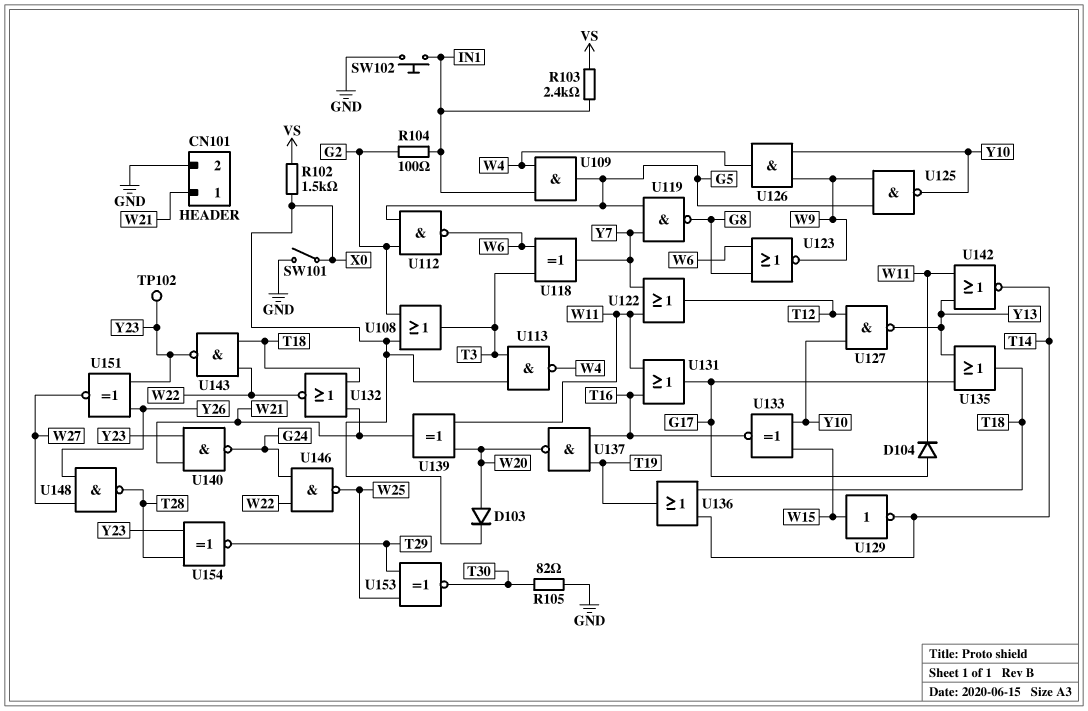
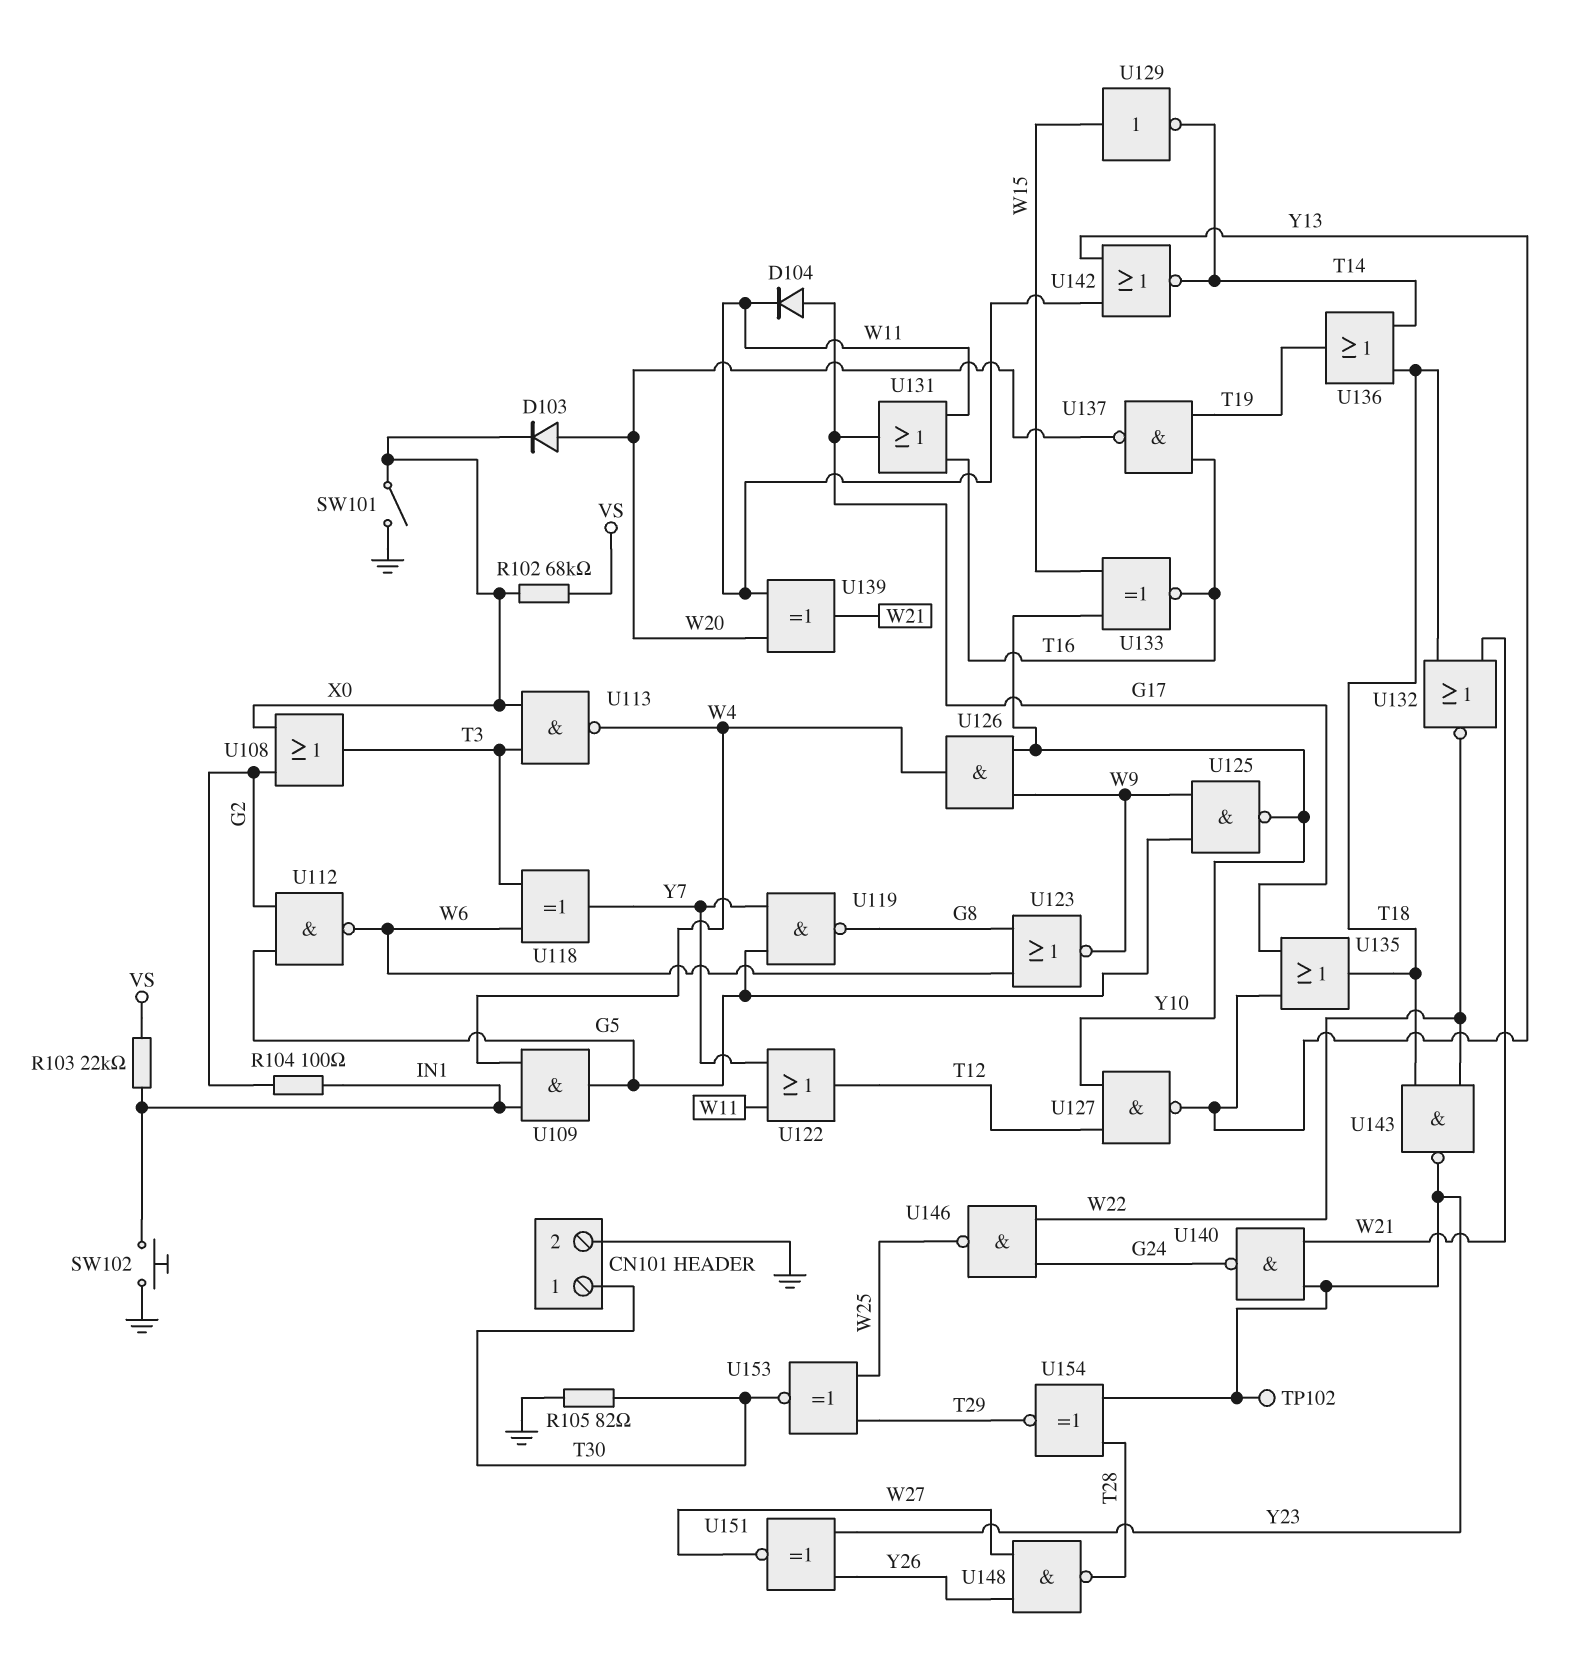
CN101 pin 1: W21 -> T30
R102: 1.5k (VS, X0) -> 68k (VS, X0)
R103: 2.4k (IN1, VS) -> 22k (IN1, VS)

